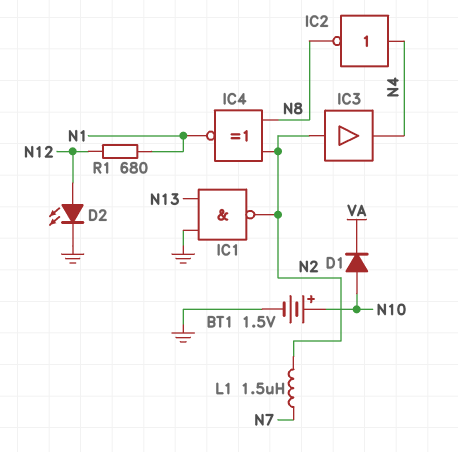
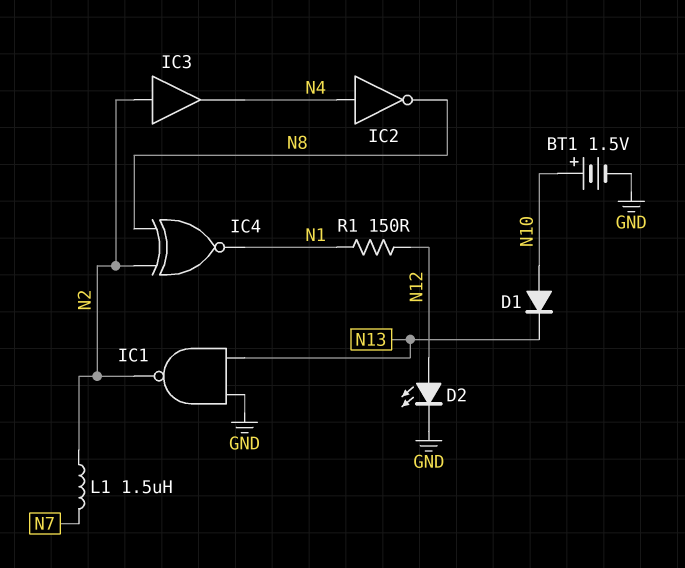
D1: diode (A N10, K VA) -> diode (A N10, K N13)
R1: 680 (N1, N12) -> 150 (N1, N12)

